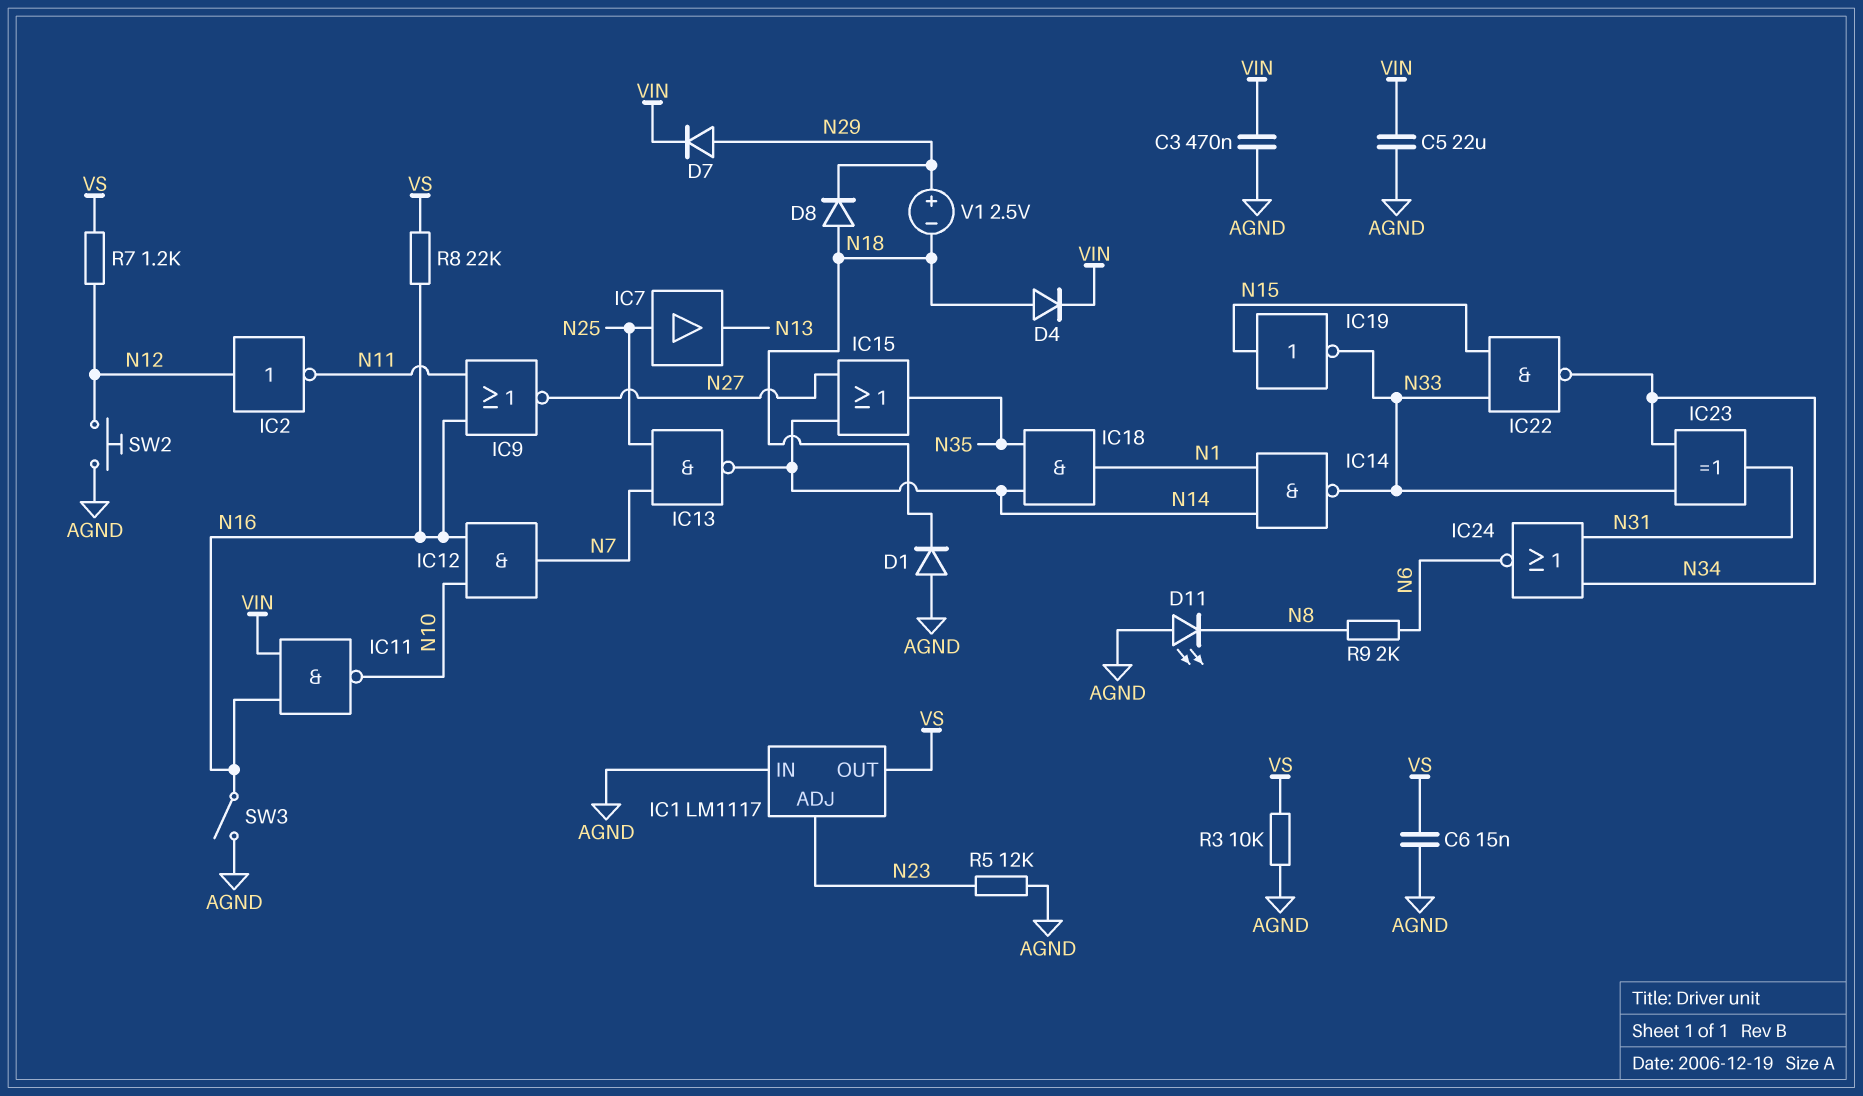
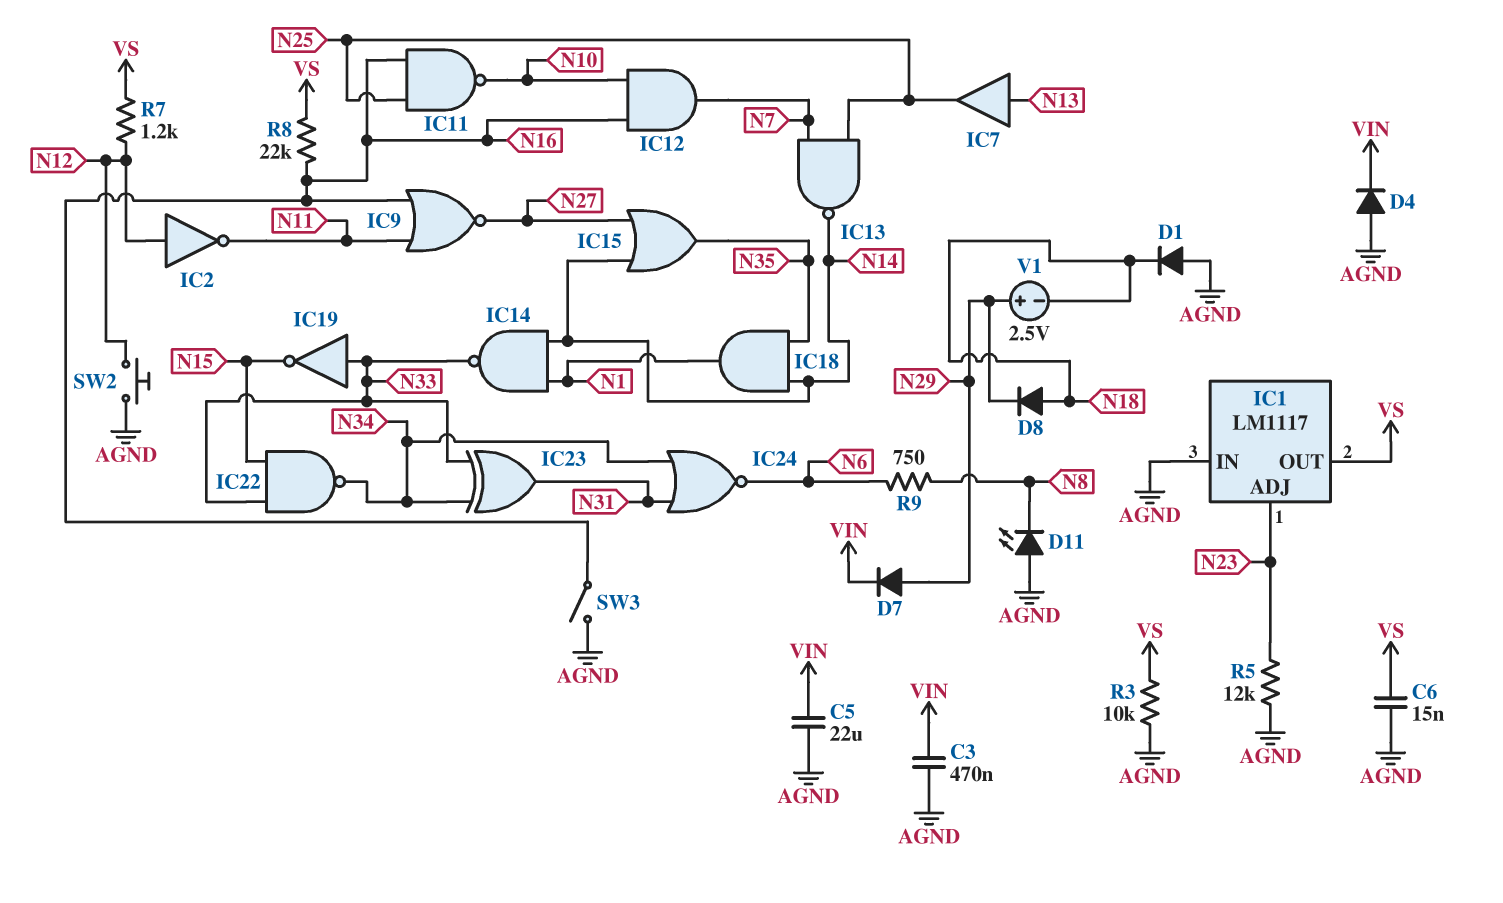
D4: diode (A N18, K VIN) -> diode (A AGND, K VIN)
IC7: buffer (in N25, out N13) -> buffer (in N13, out N25)
IC11: NAND (in N16, in VIN, out N10) -> NAND (in N16, in N25, out N10)
IC19: NOT (in N15, out N33) -> NOT (in N33, out N15)
R9: 2k (N6, N8) -> 750 (N6, N8)

